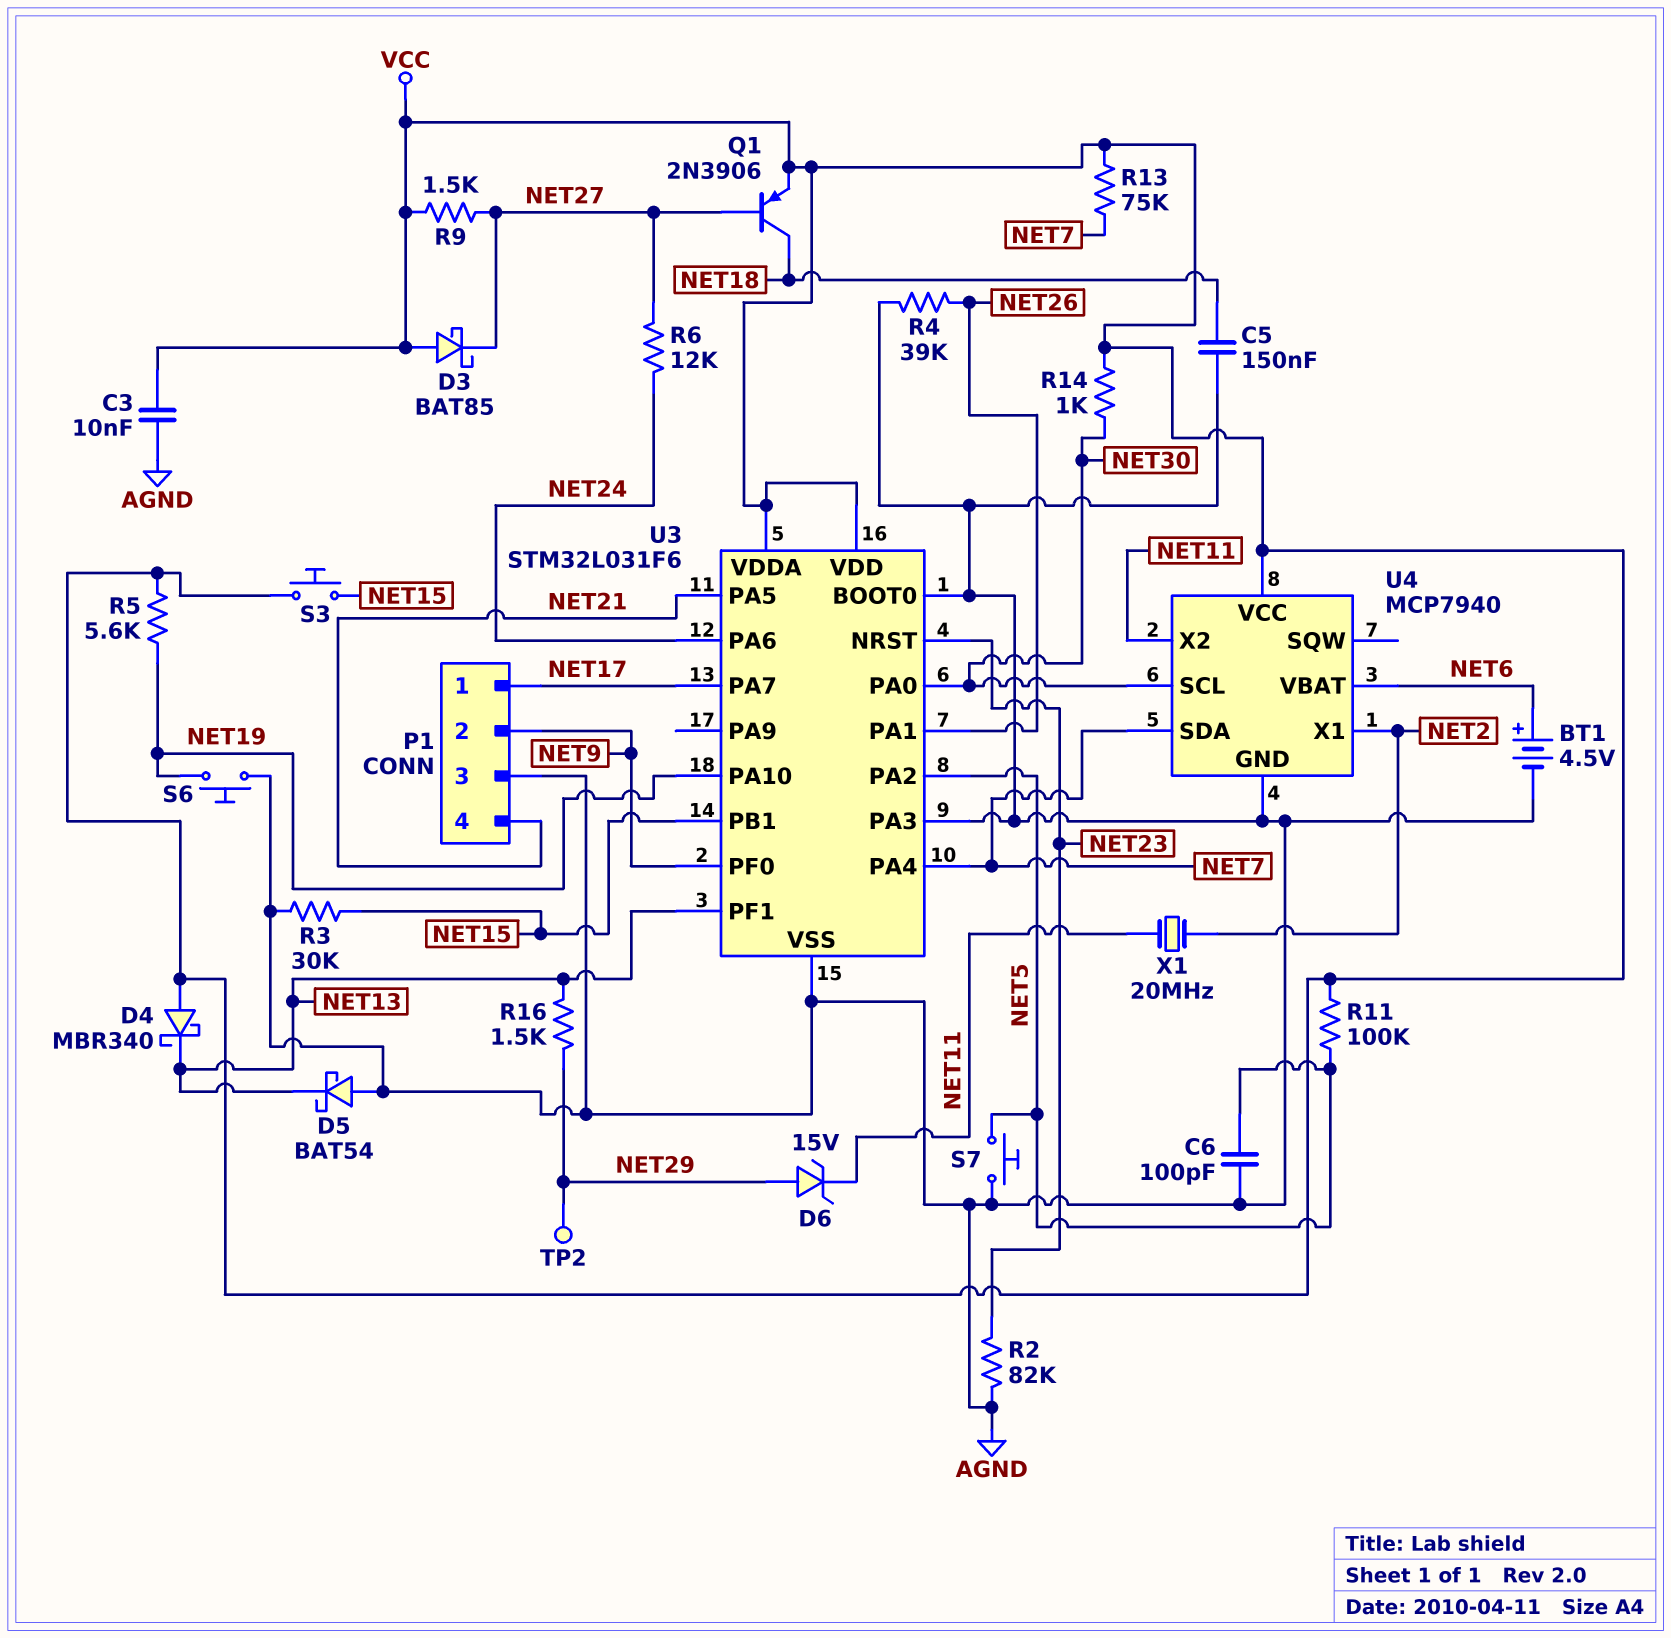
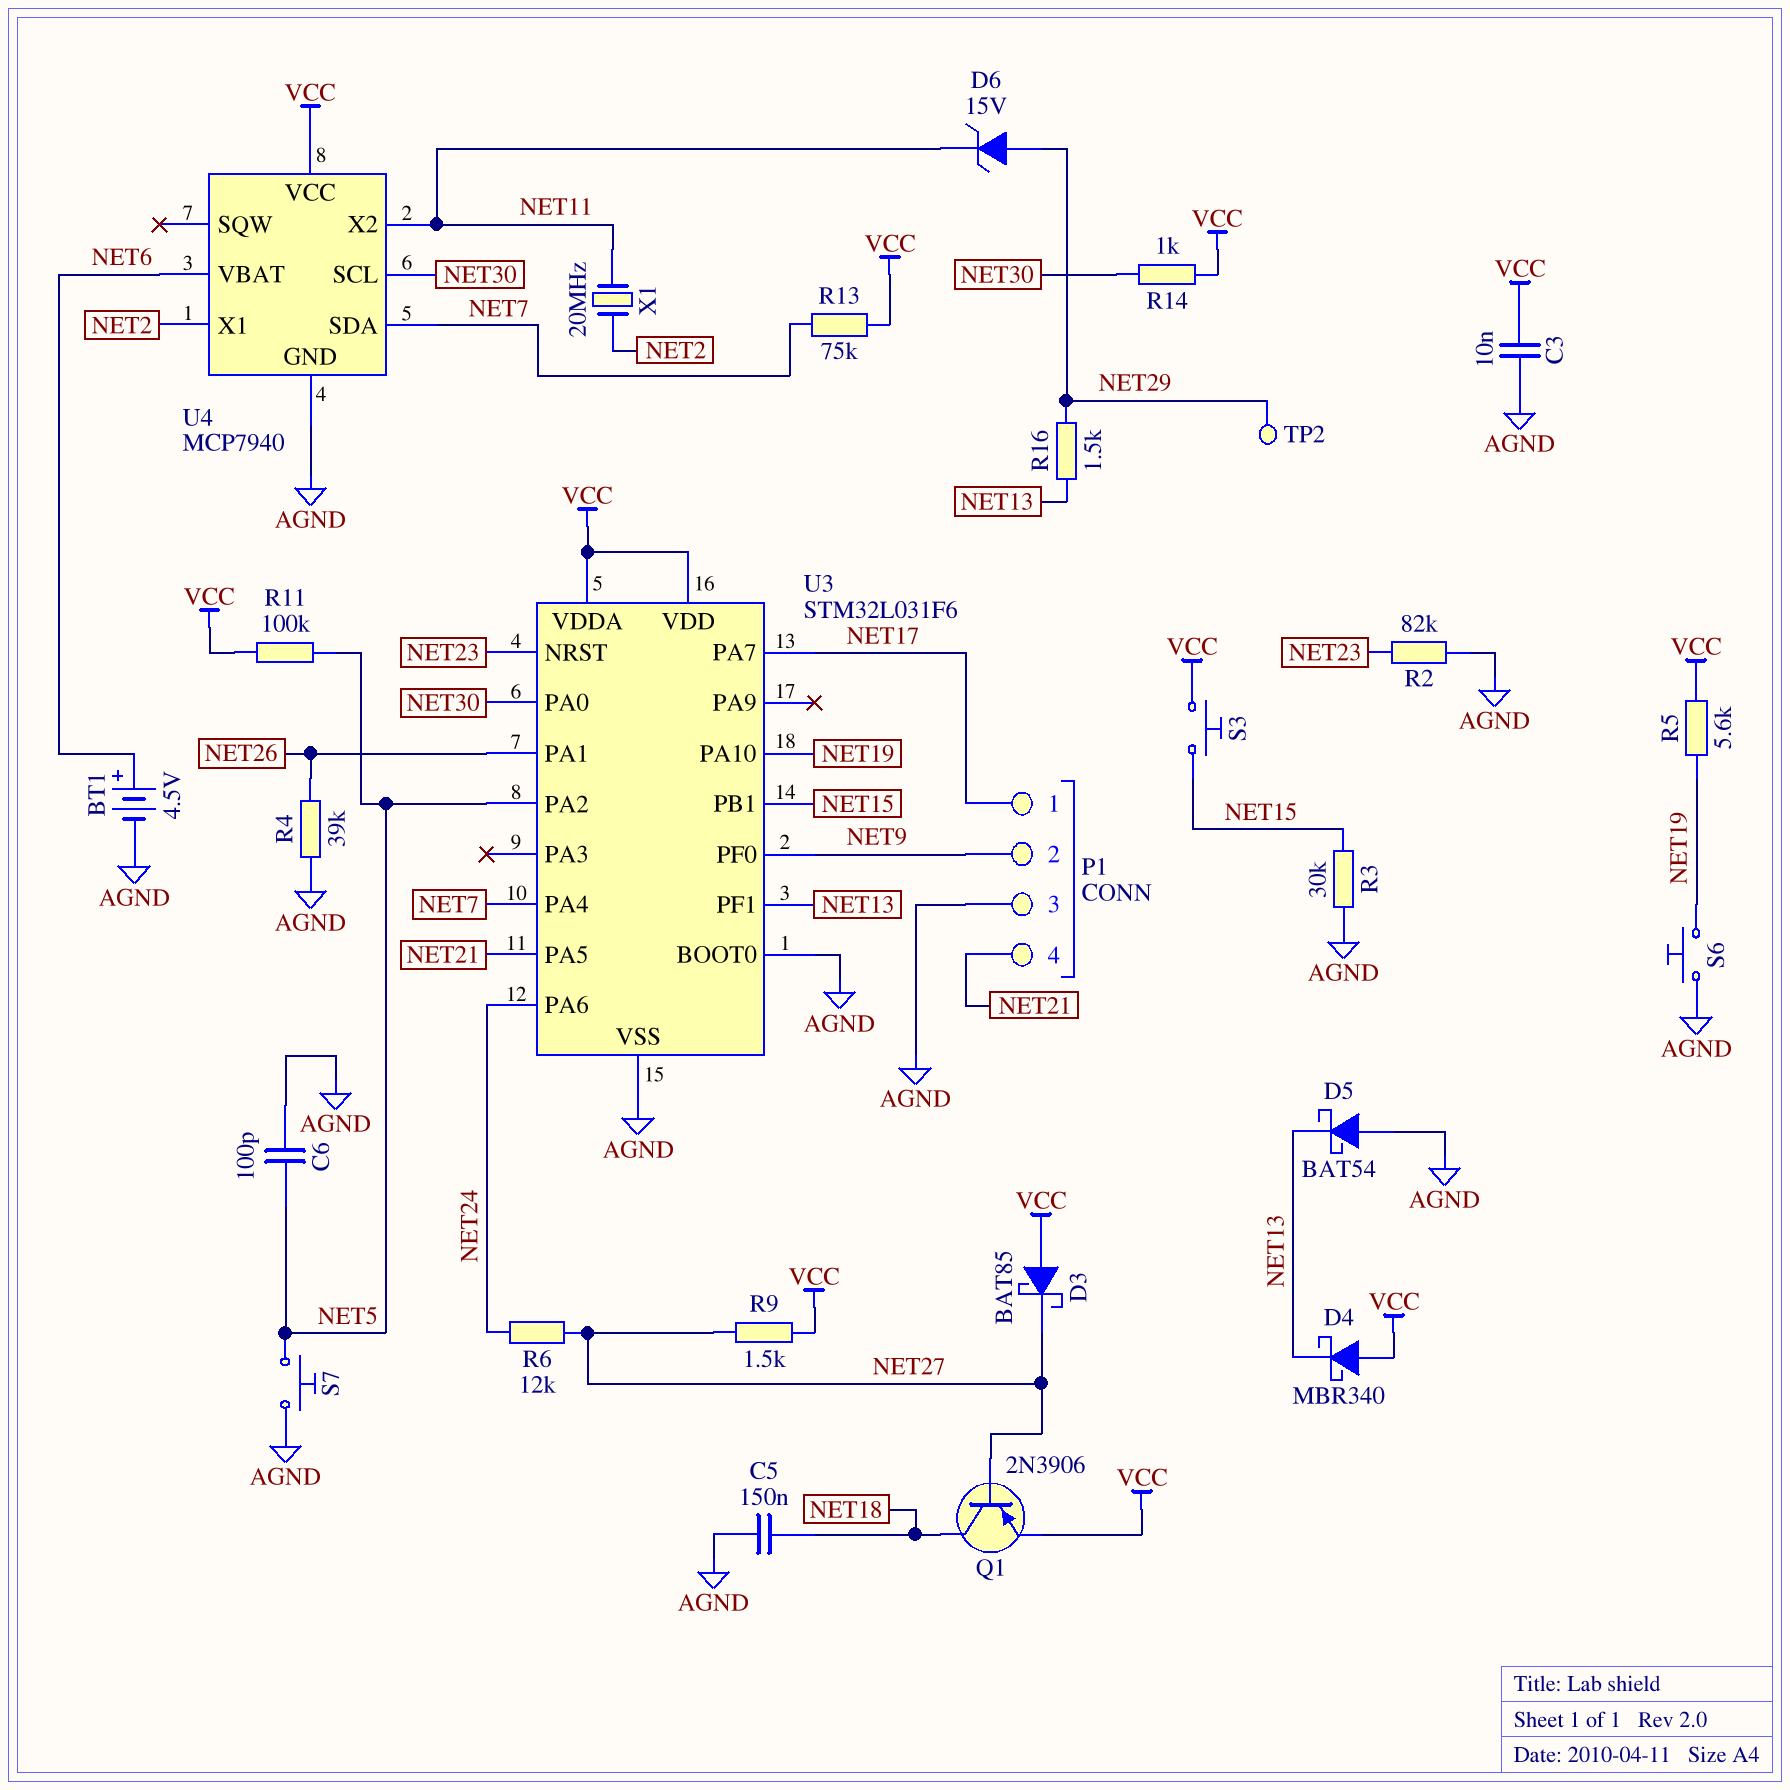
U3 pin PA3: AGND -> none

